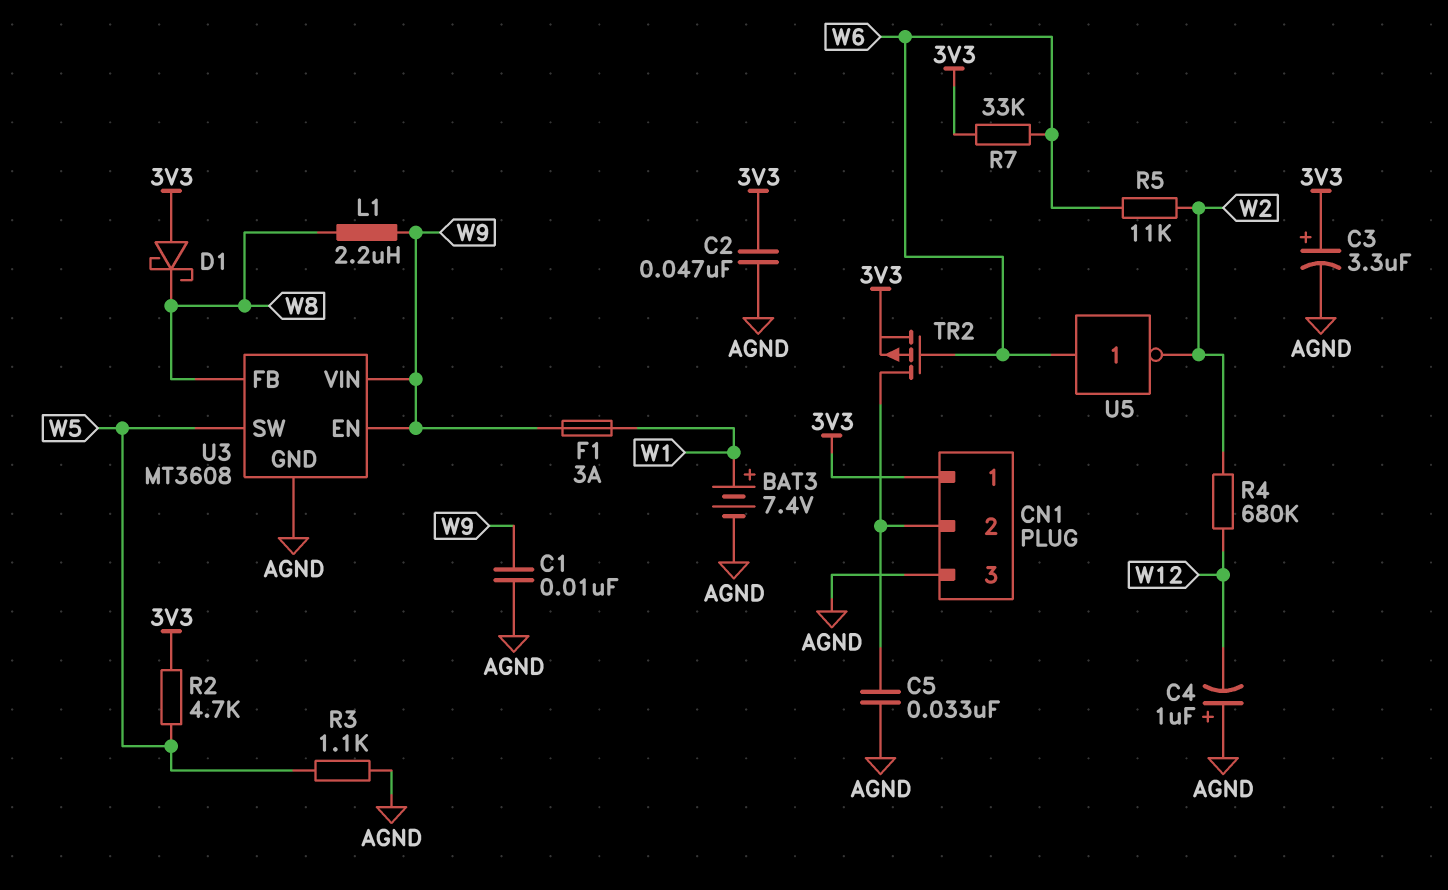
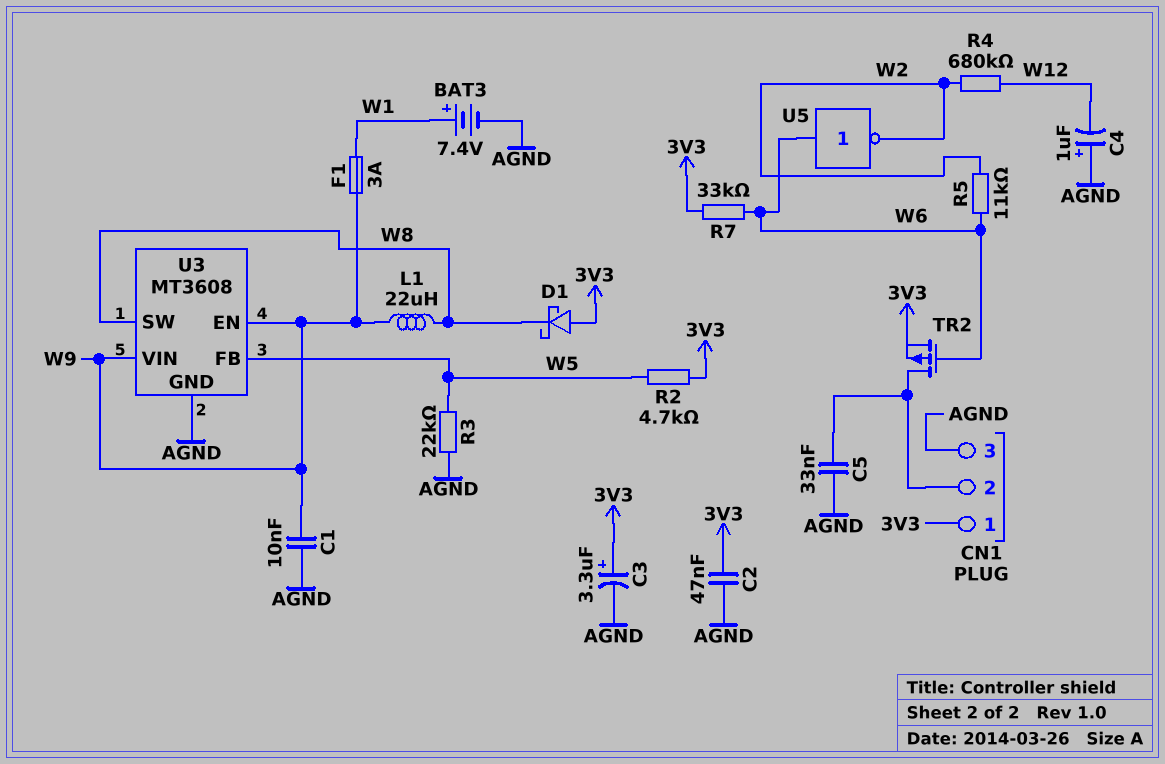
L1: 2.2uH (W8, W9) -> 22uH (W8, W9)
R3: 1.1k (AGND, W5) -> 22k (AGND, W5)
U3 pin FB: W8 -> W5
U3 pin SW: W5 -> W8

